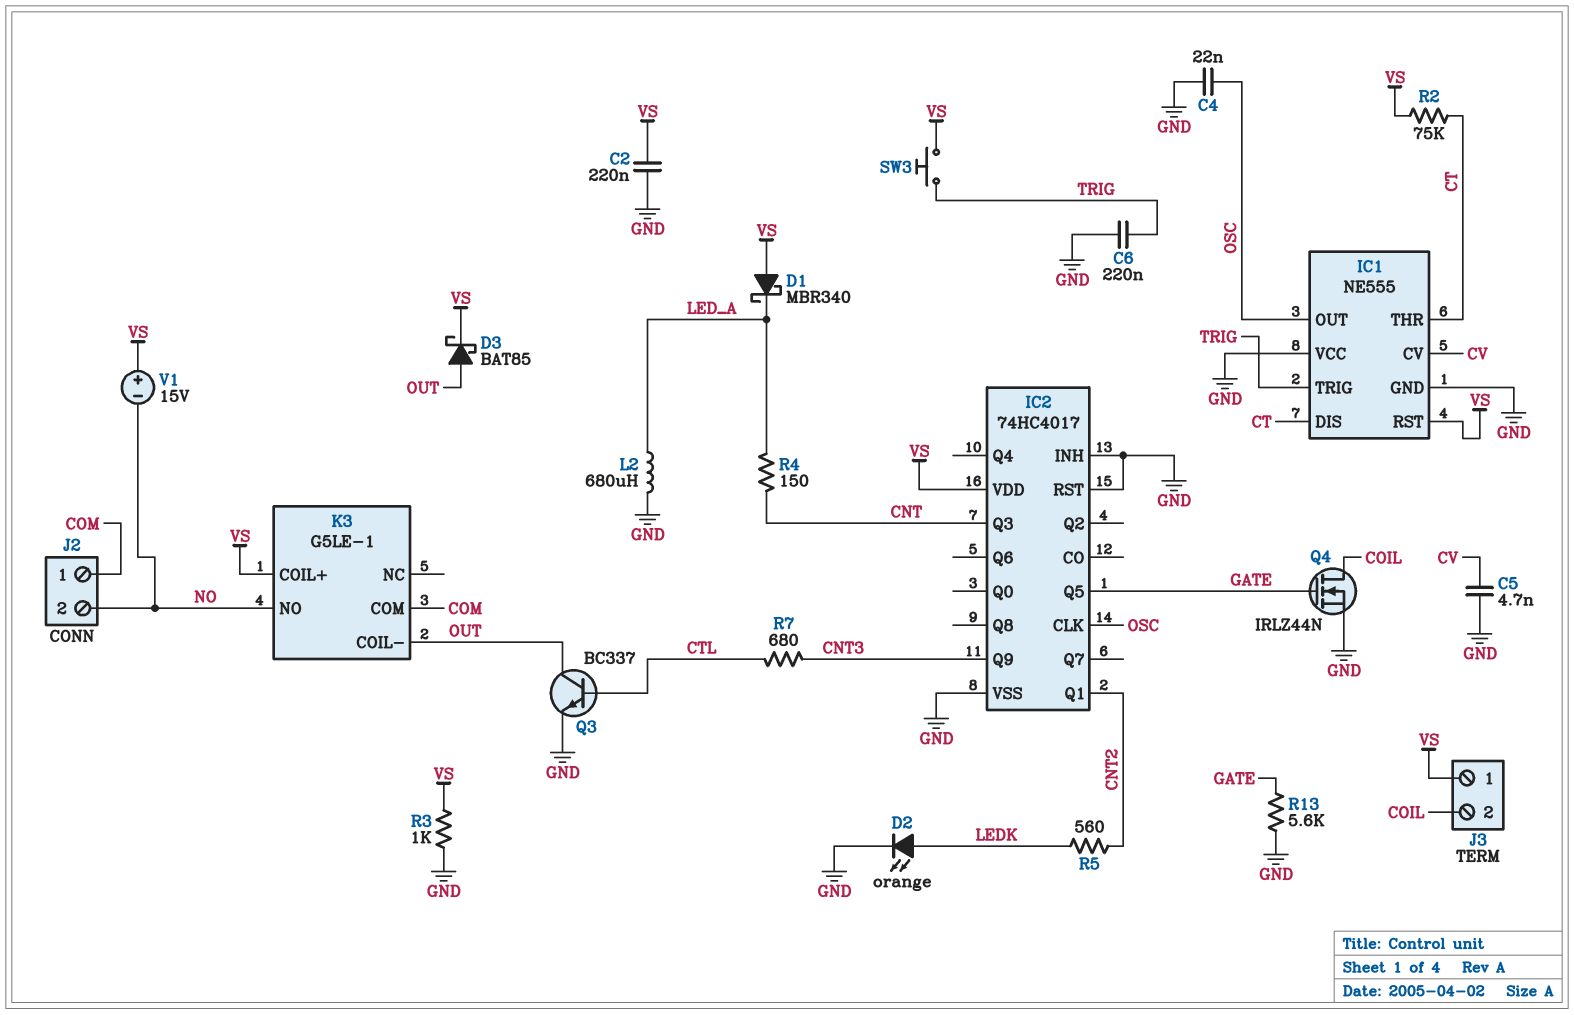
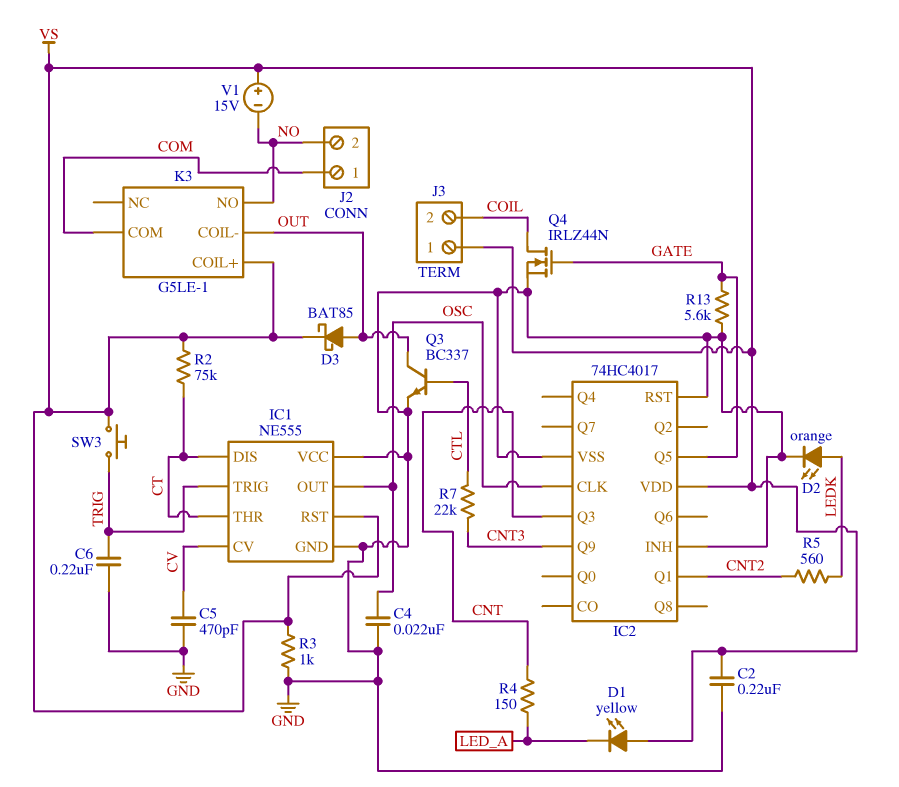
C5: 4.7nF (CV, GND) -> 470pF (CV, GND)
D1: schottky MBR340 (A VS, K LED_A) -> LED yellow (A VS, K LED_A)
L2: 680uH (GND, LED_A) -> none
R7: 680 (CNT3, CTL) -> 22k (CNT3, CTL)

